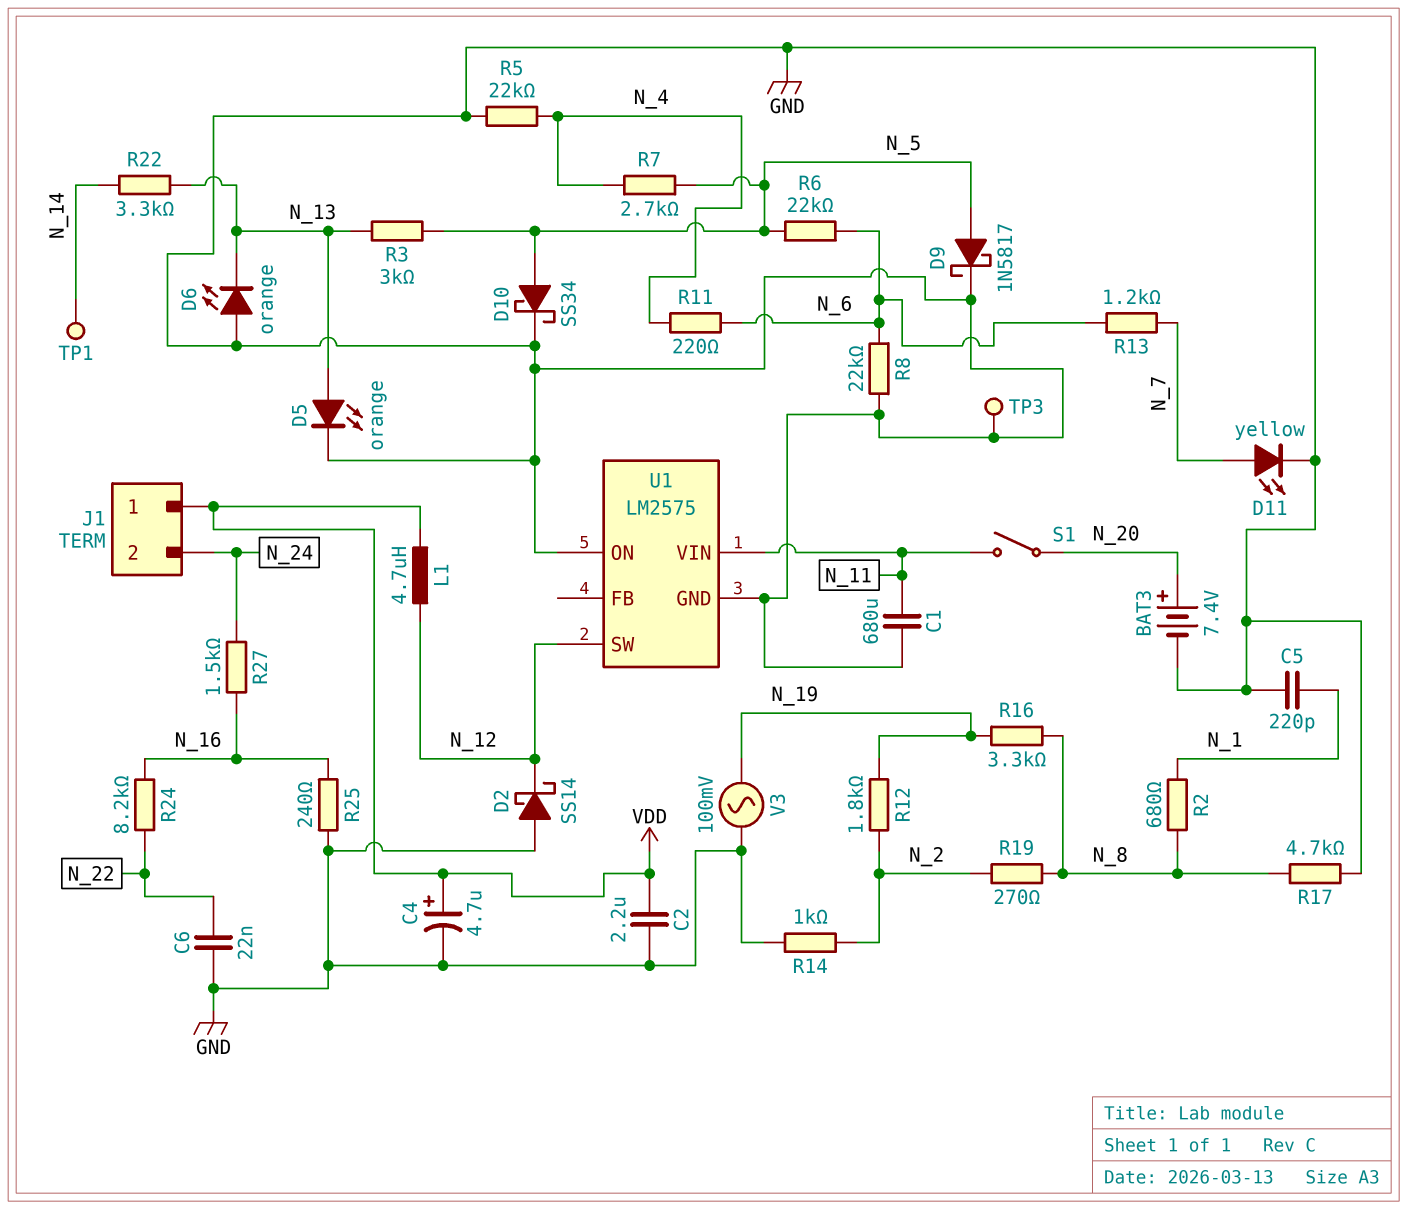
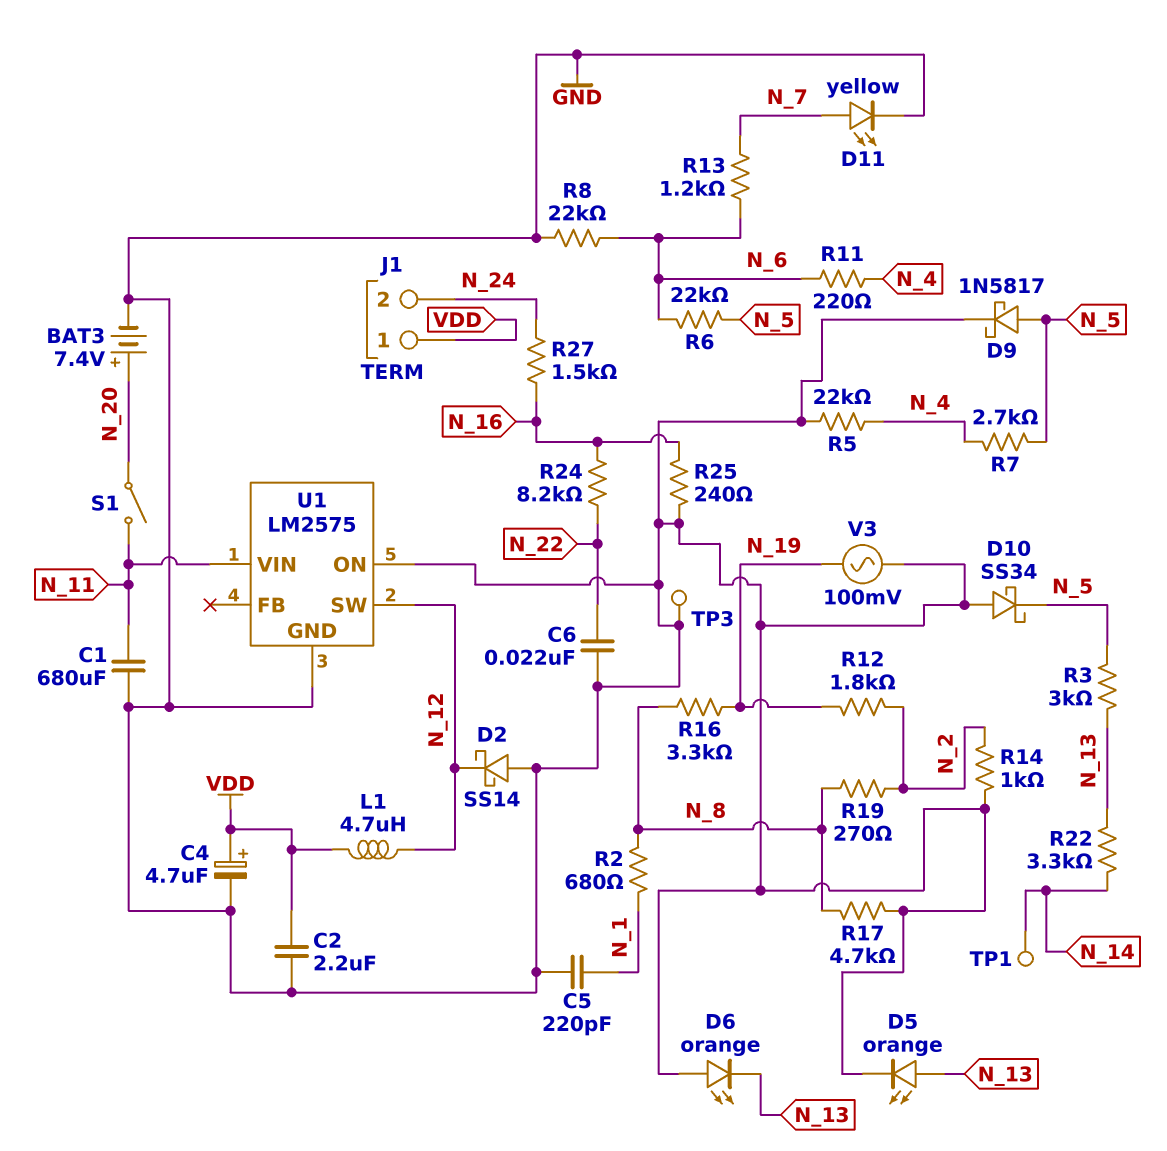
D10: schottky SS34 (A N_5, K GND) -> schottky SS34 (A GND, K N_5)

